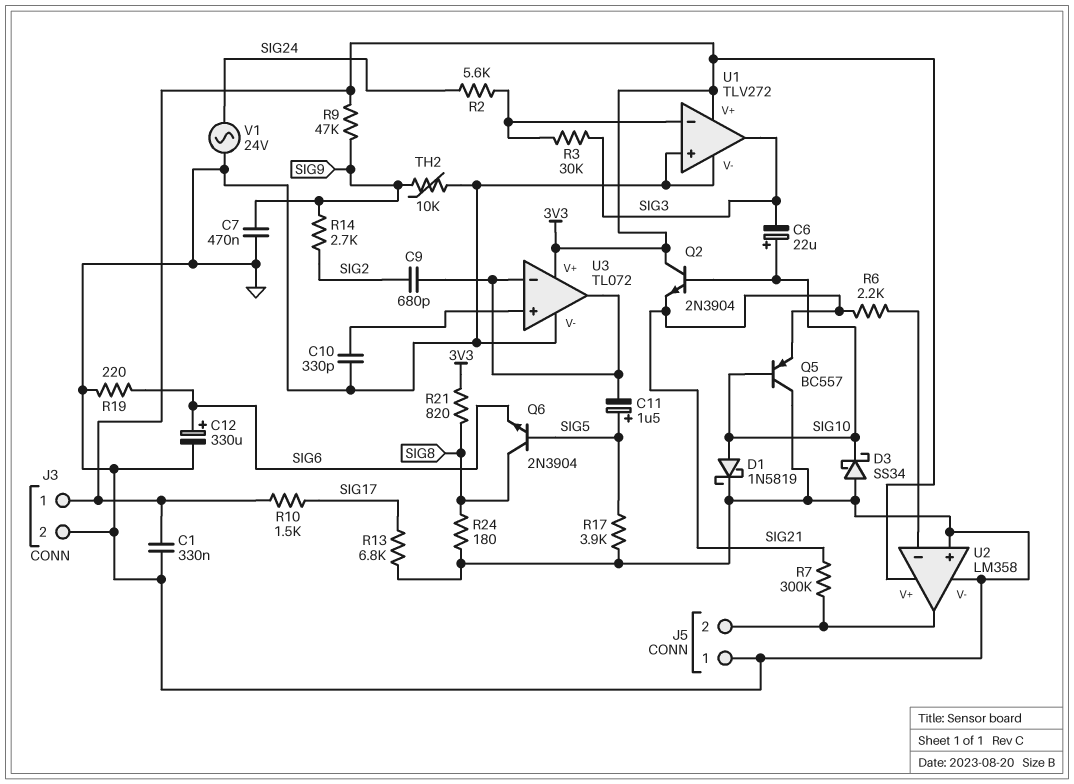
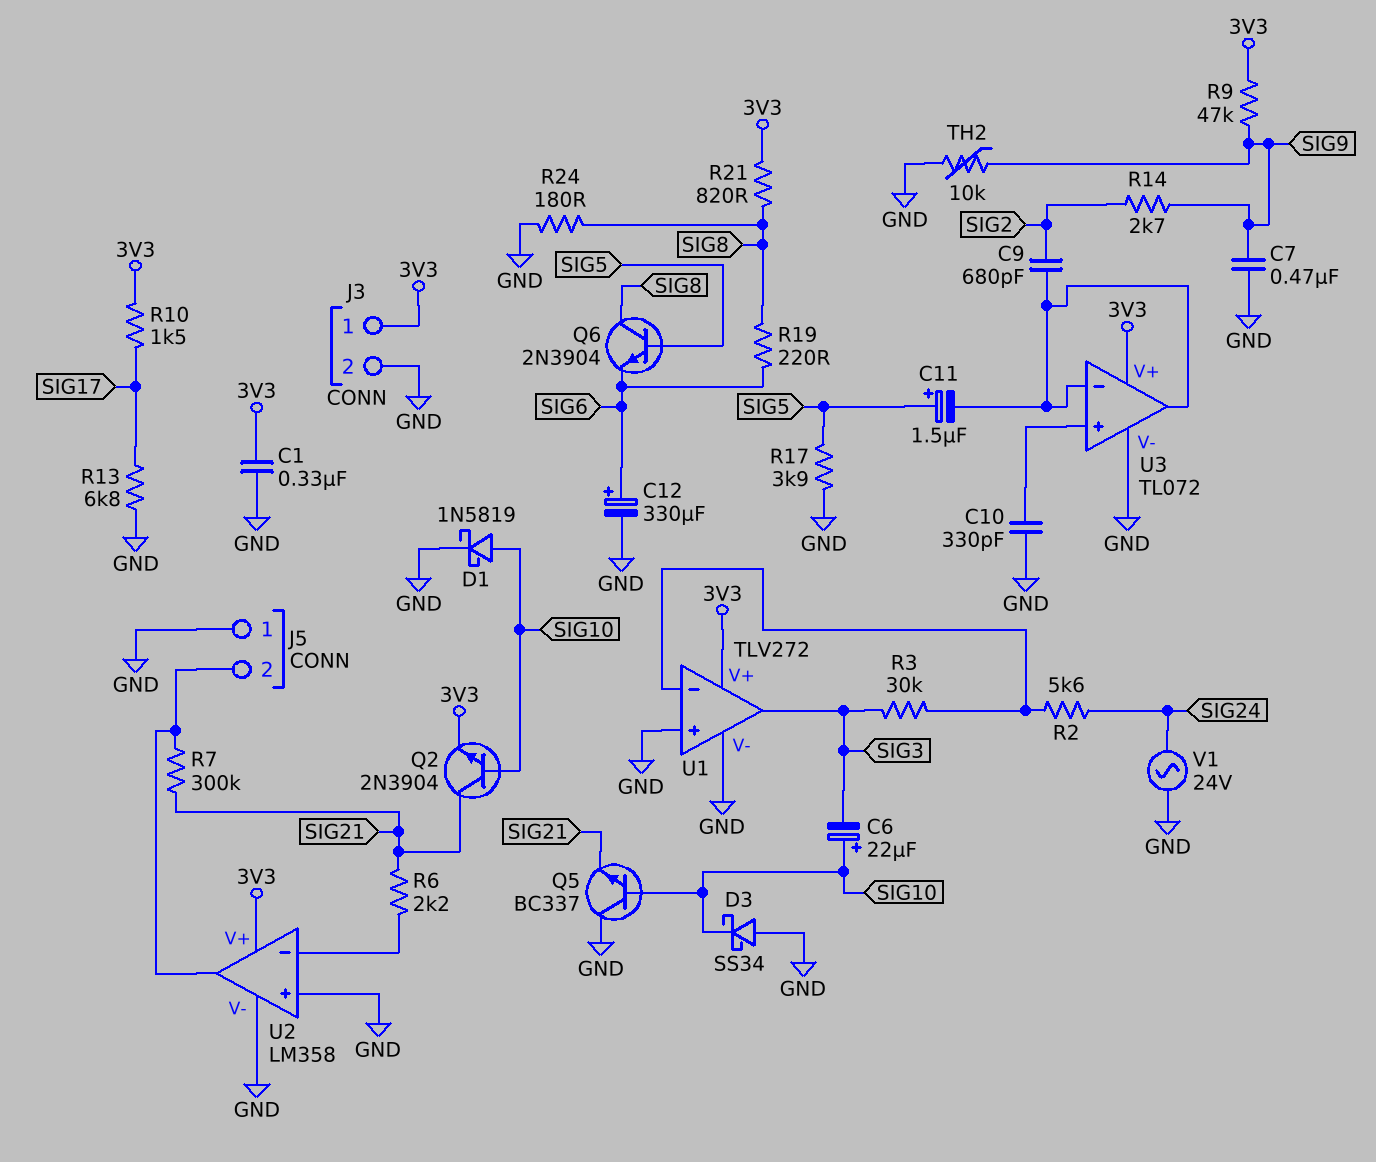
Q2: NPN 2N3904 (B SIG10, C 3V3, E SIG21) -> NPN 2N3904 (B SIG10, C SIG21, E 3V3)
Q5: PNP BC557 (B SIG10, C GND, E SIG21) -> NPN BC337 (B SIG10, C GND, E SIG21)
R19: 220 (GND, SIG6) -> 220 (SIG6, SIG8)

